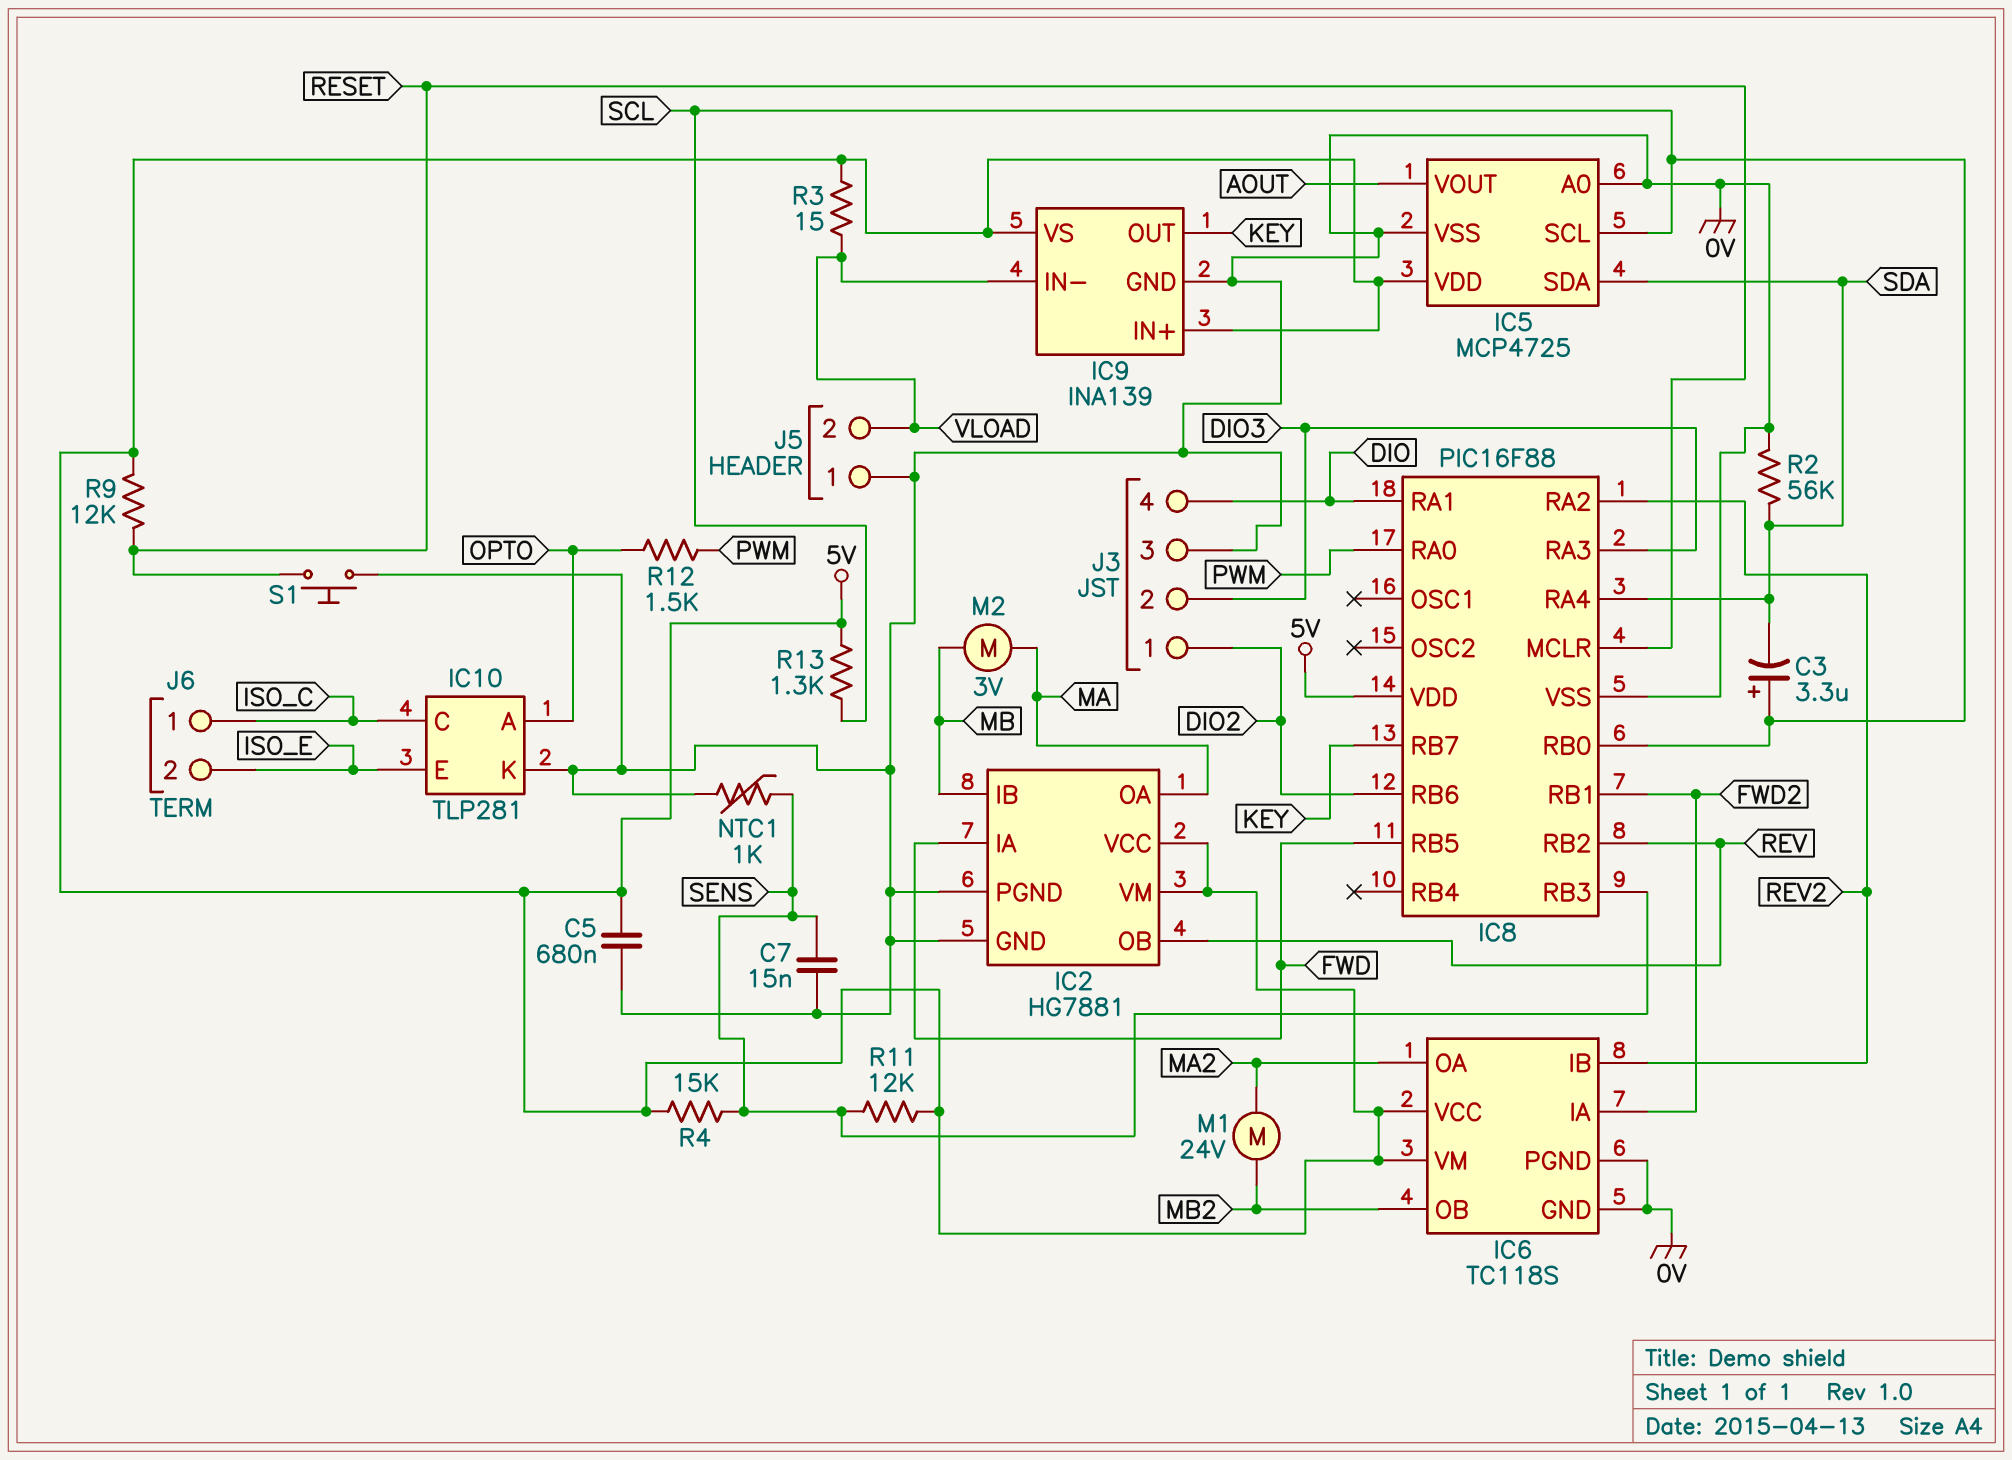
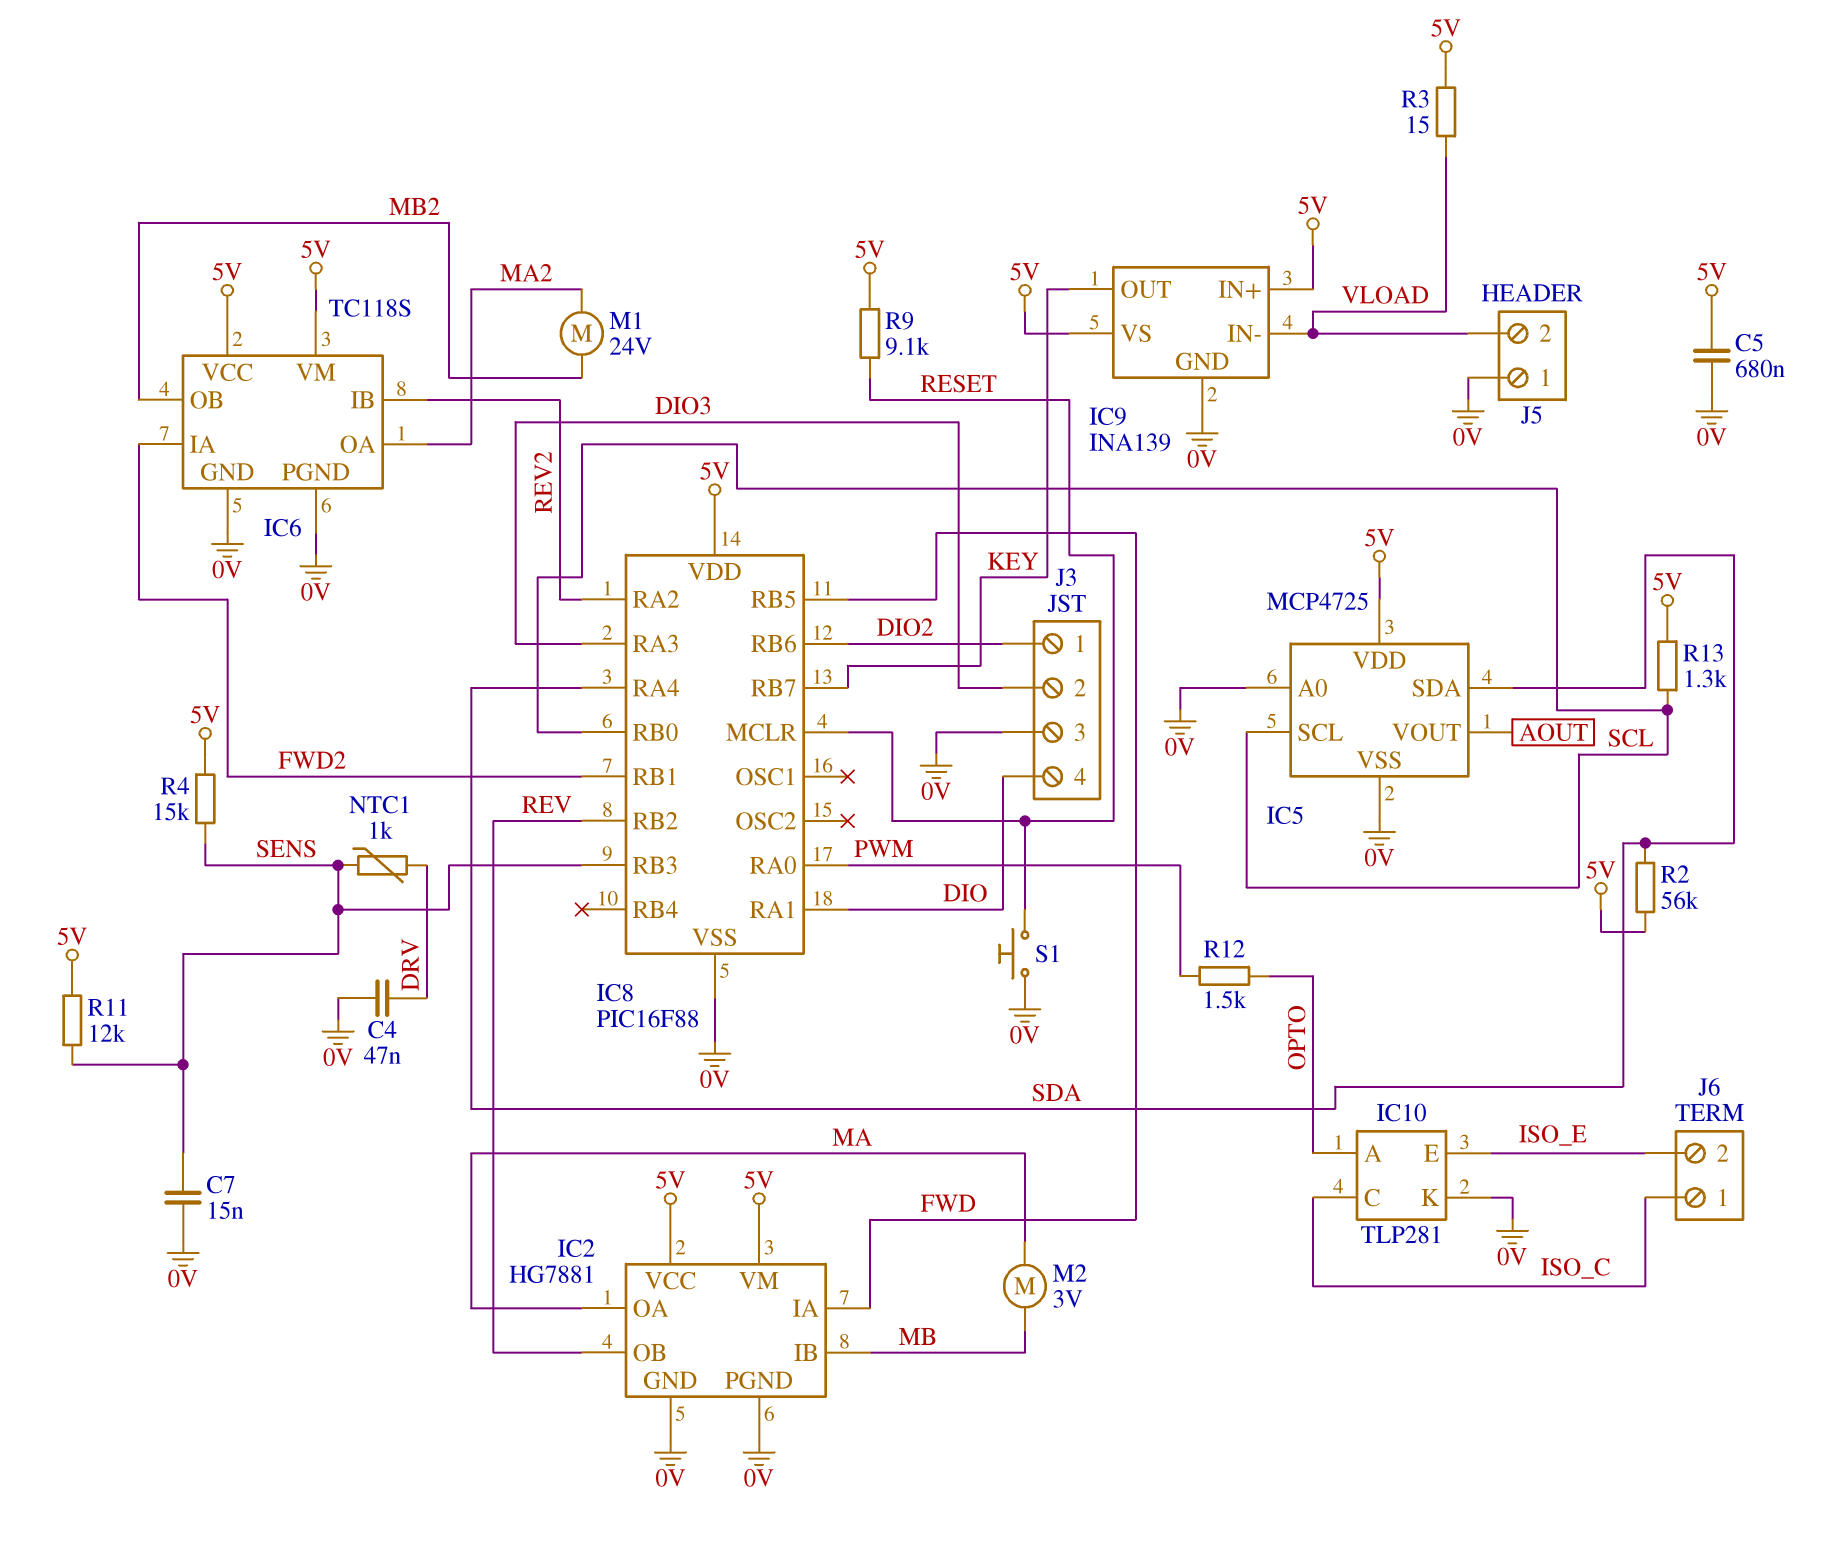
C3: 3.3uF (plus SCL, minus SDA) -> none
C4: none -> 47nF (0V, DRV)
NTC1: 1k (0V, SENS) -> 1k (DRV, SENS)
R2: 56k (0V, SDA) -> 56k (5V, SDA)
R9: 12k (5V, RESET) -> 9.1k (5V, RESET)

